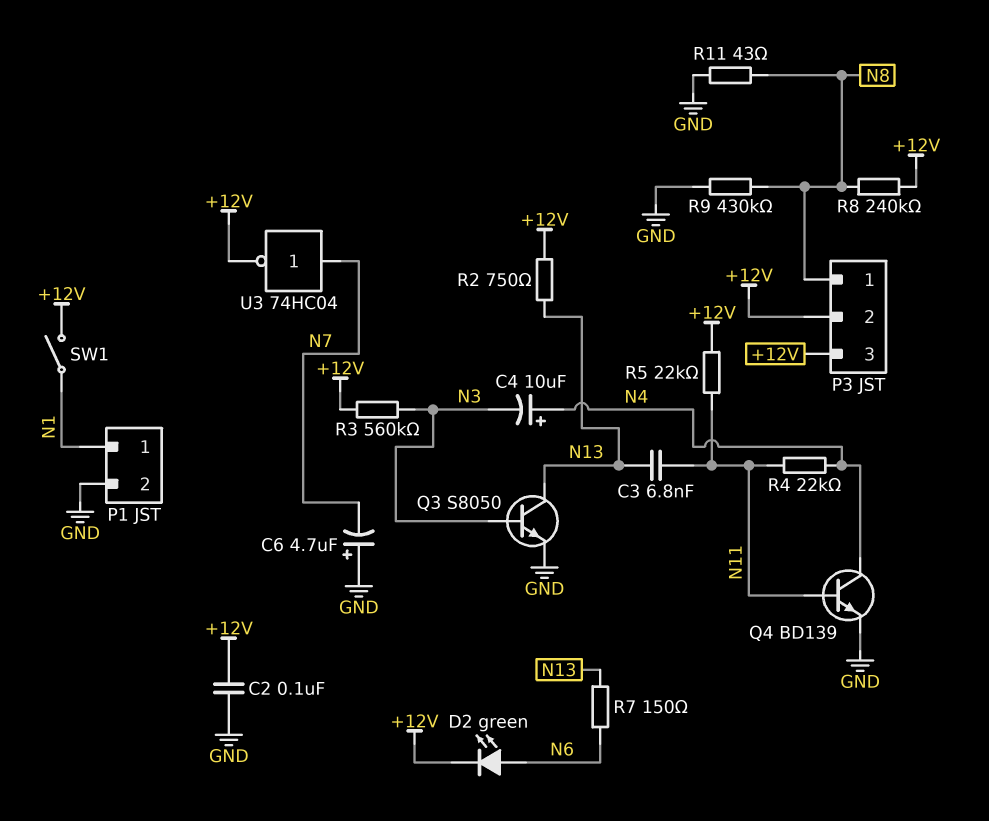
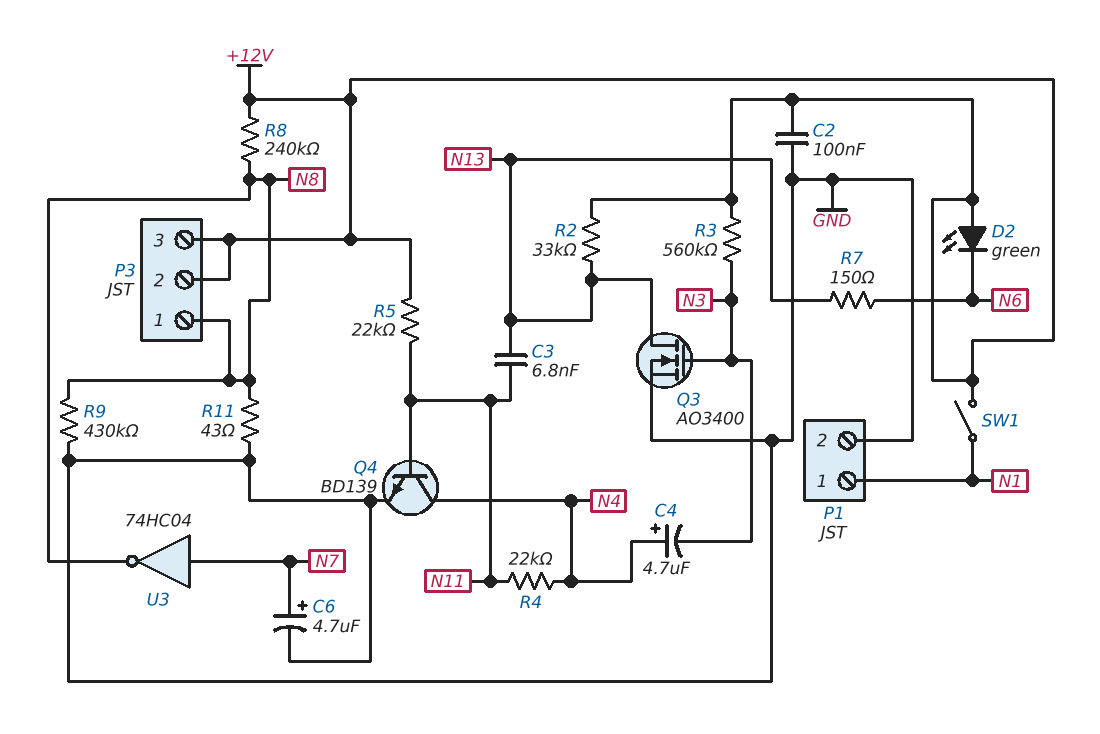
C4: 10uF (plus N4, minus N3) -> 4.7uF (plus N4, minus N3)
C6: 4.7uF (plus GND, minus N7) -> 4.7uF (plus N7, minus GND)
D2: LED green (A N6, K +12V) -> LED green (A +12V, K N6)
Q3: NPN S8050 (B N3, C N13, E GND) -> NMOS AO3400 (G N3, D N13, S GND)
R2: 750 (+12V, N13) -> 33k (+12V, N13)
U3: NOT 74HC04 (in N7, out +12V) -> NOT 74HC04 (in N7, out N8)

